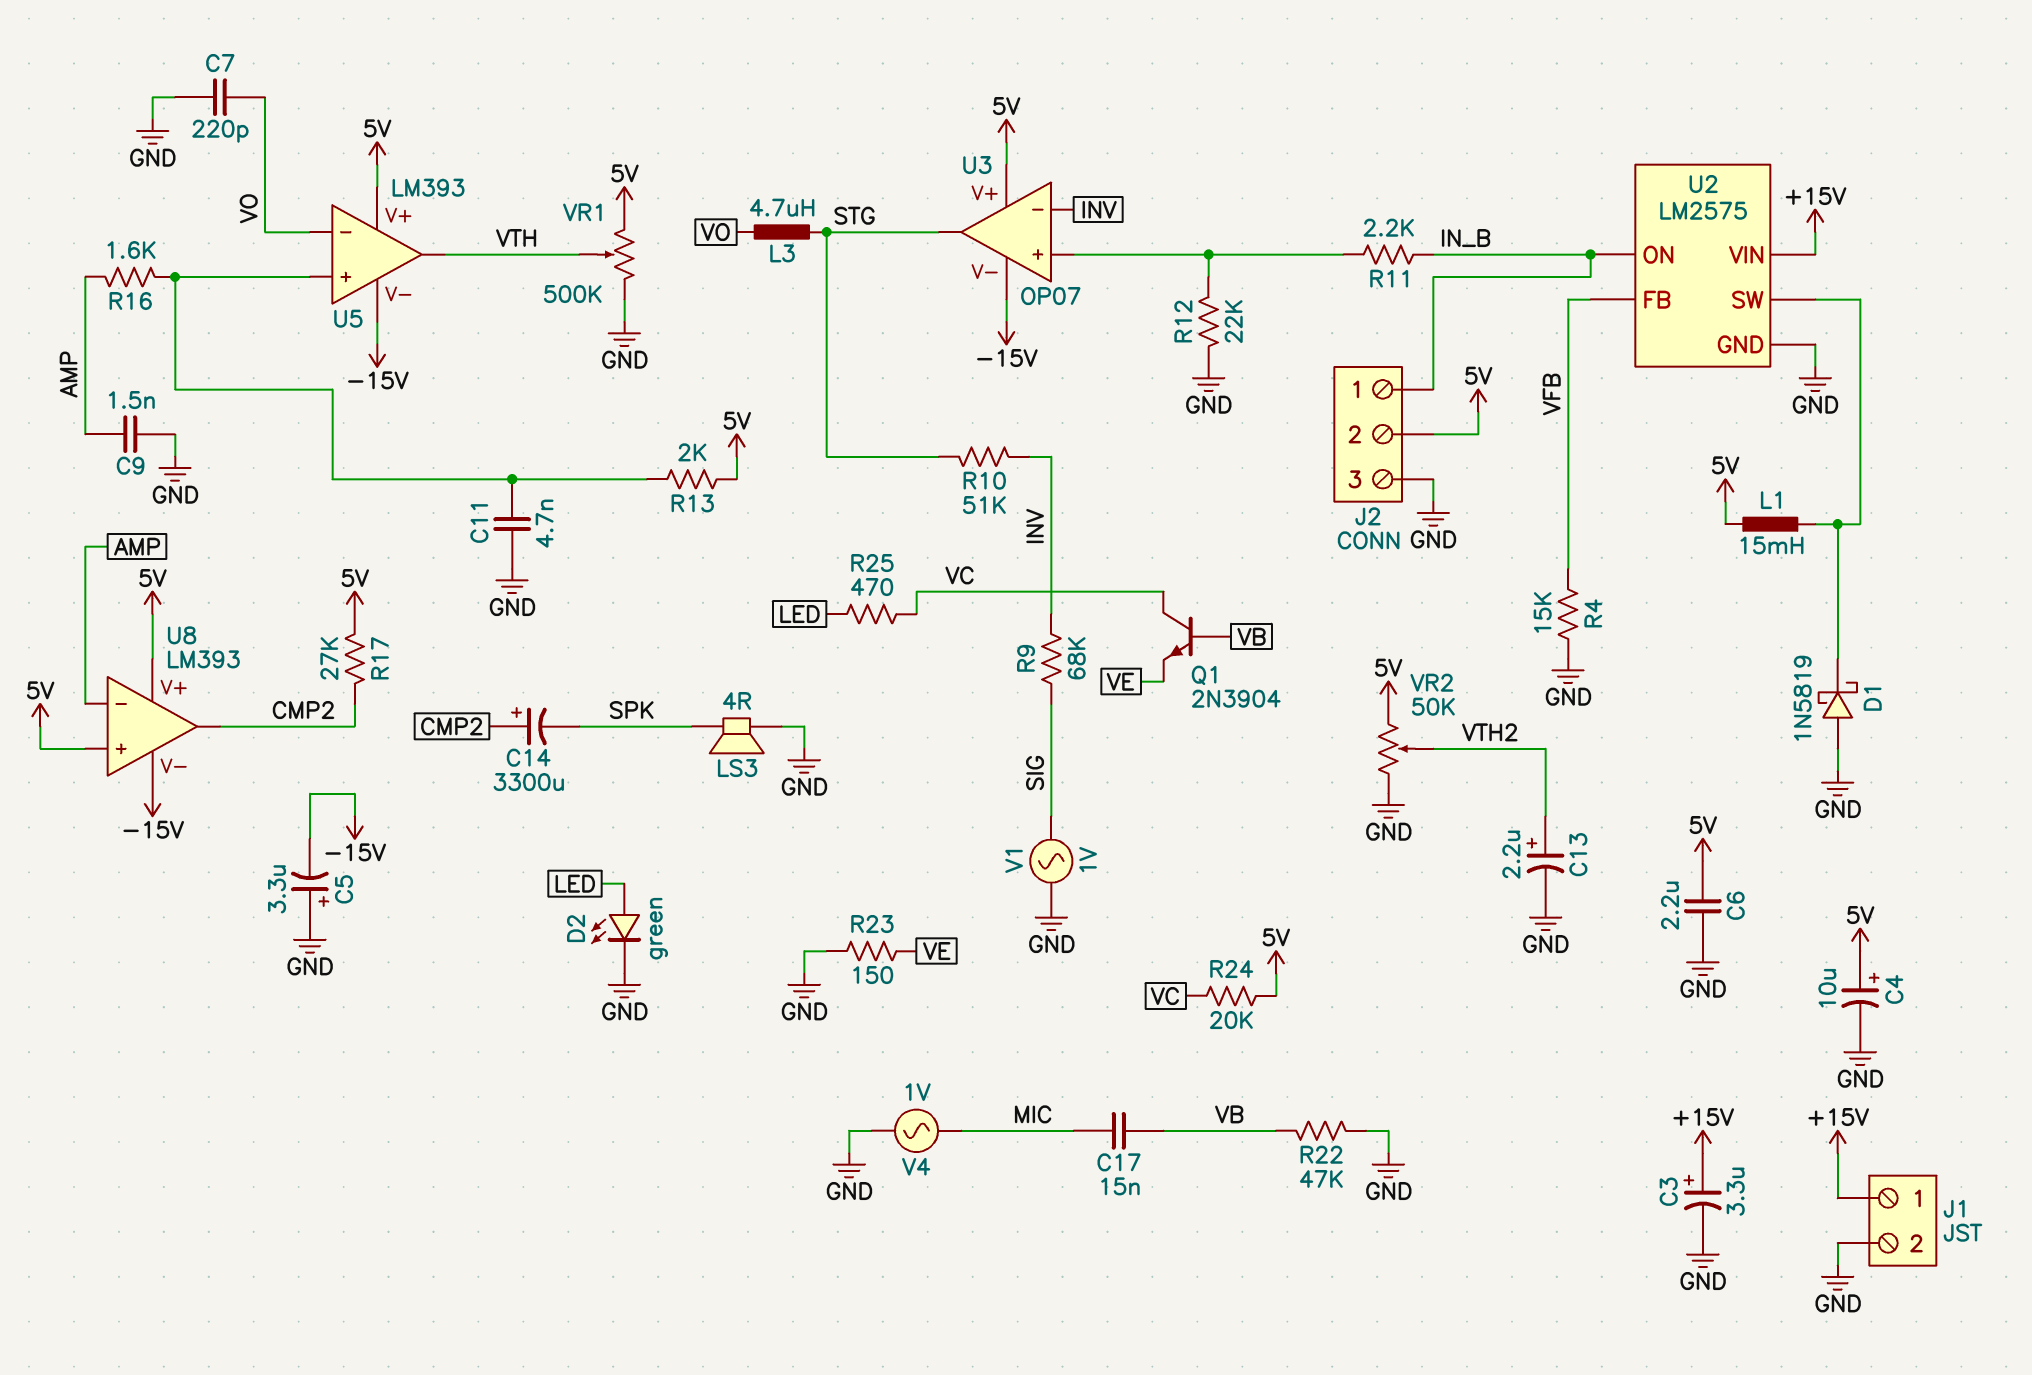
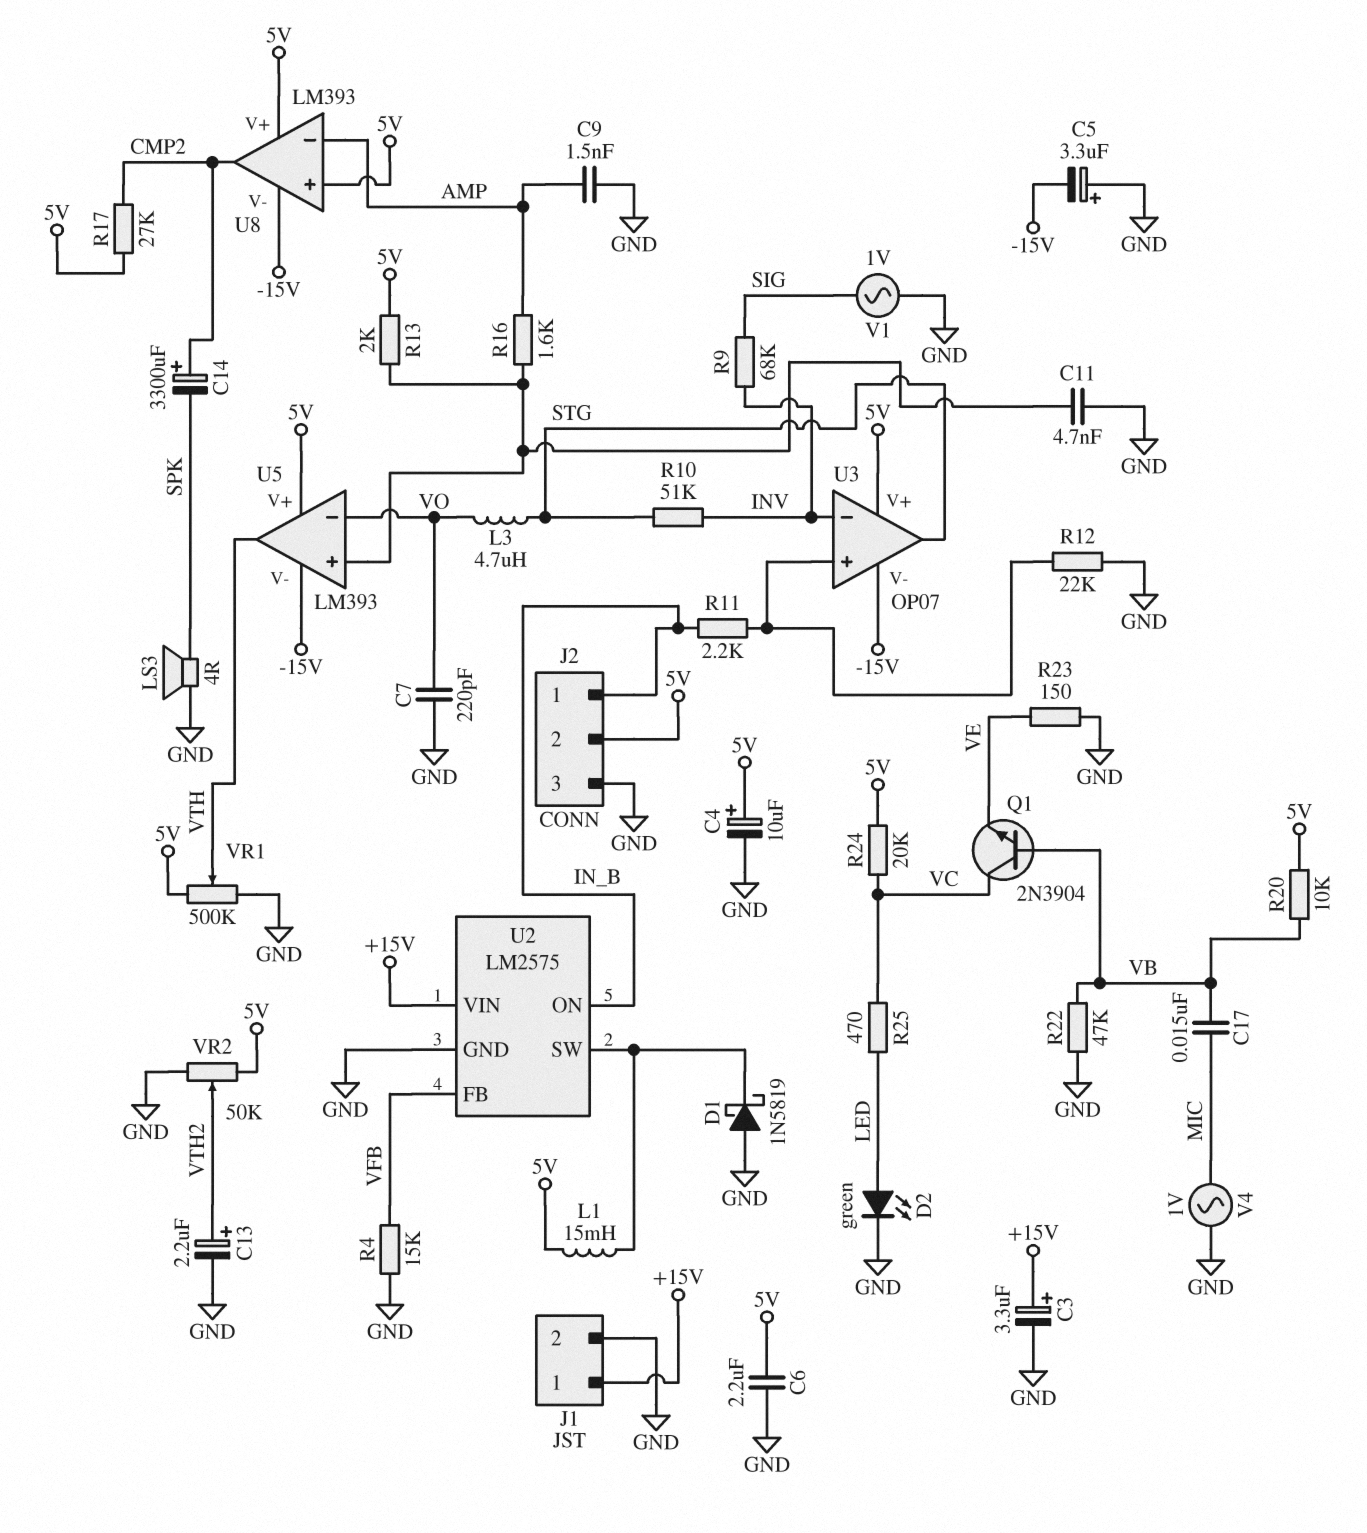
R20: none -> 10k (5V, VB)

